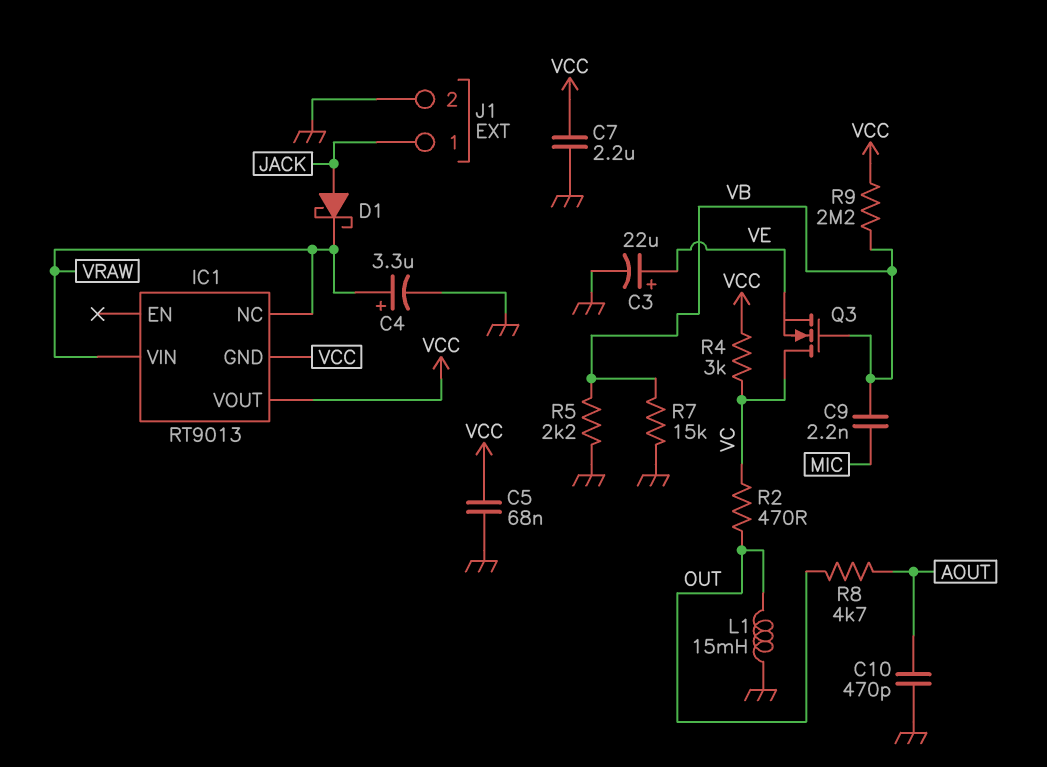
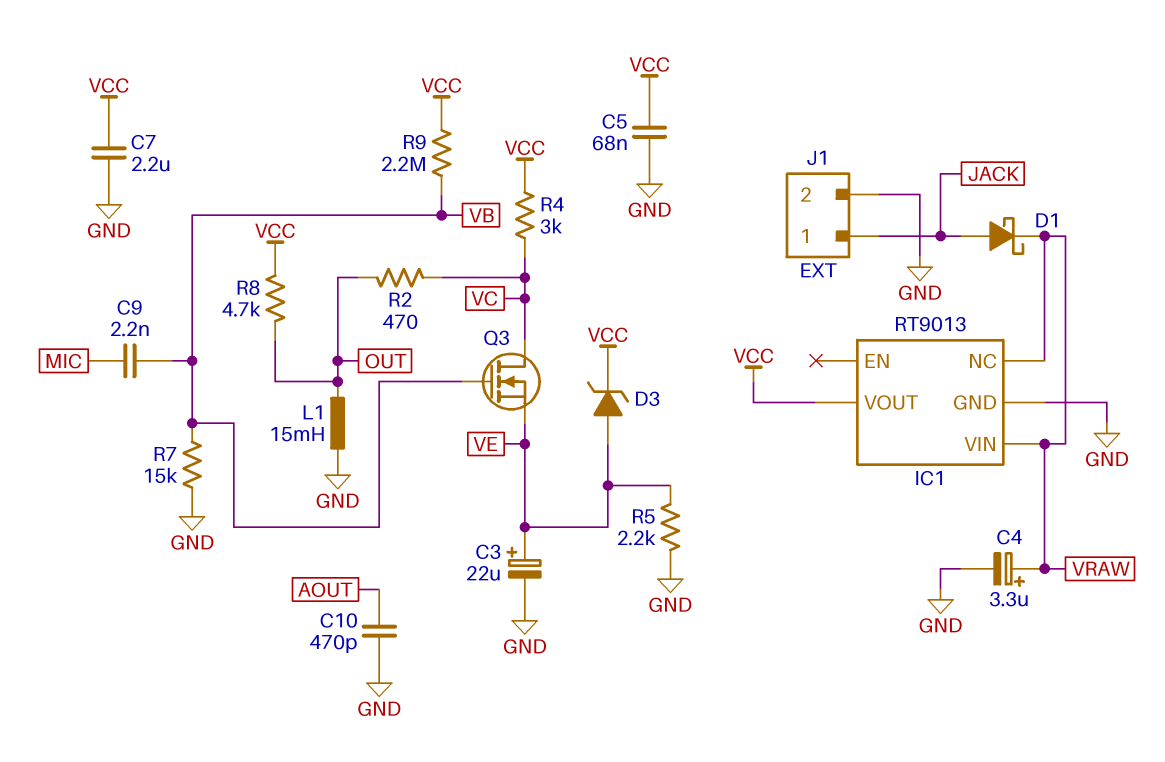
D3: none -> zener (A VE, K VCC)
IC1 pin GND: VCC -> GND
R5: 2.2k (GND, VB) -> 2.2k (GND, VE)
R8: 4.7k (AOUT, OUT) -> 4.7k (OUT, VCC)

